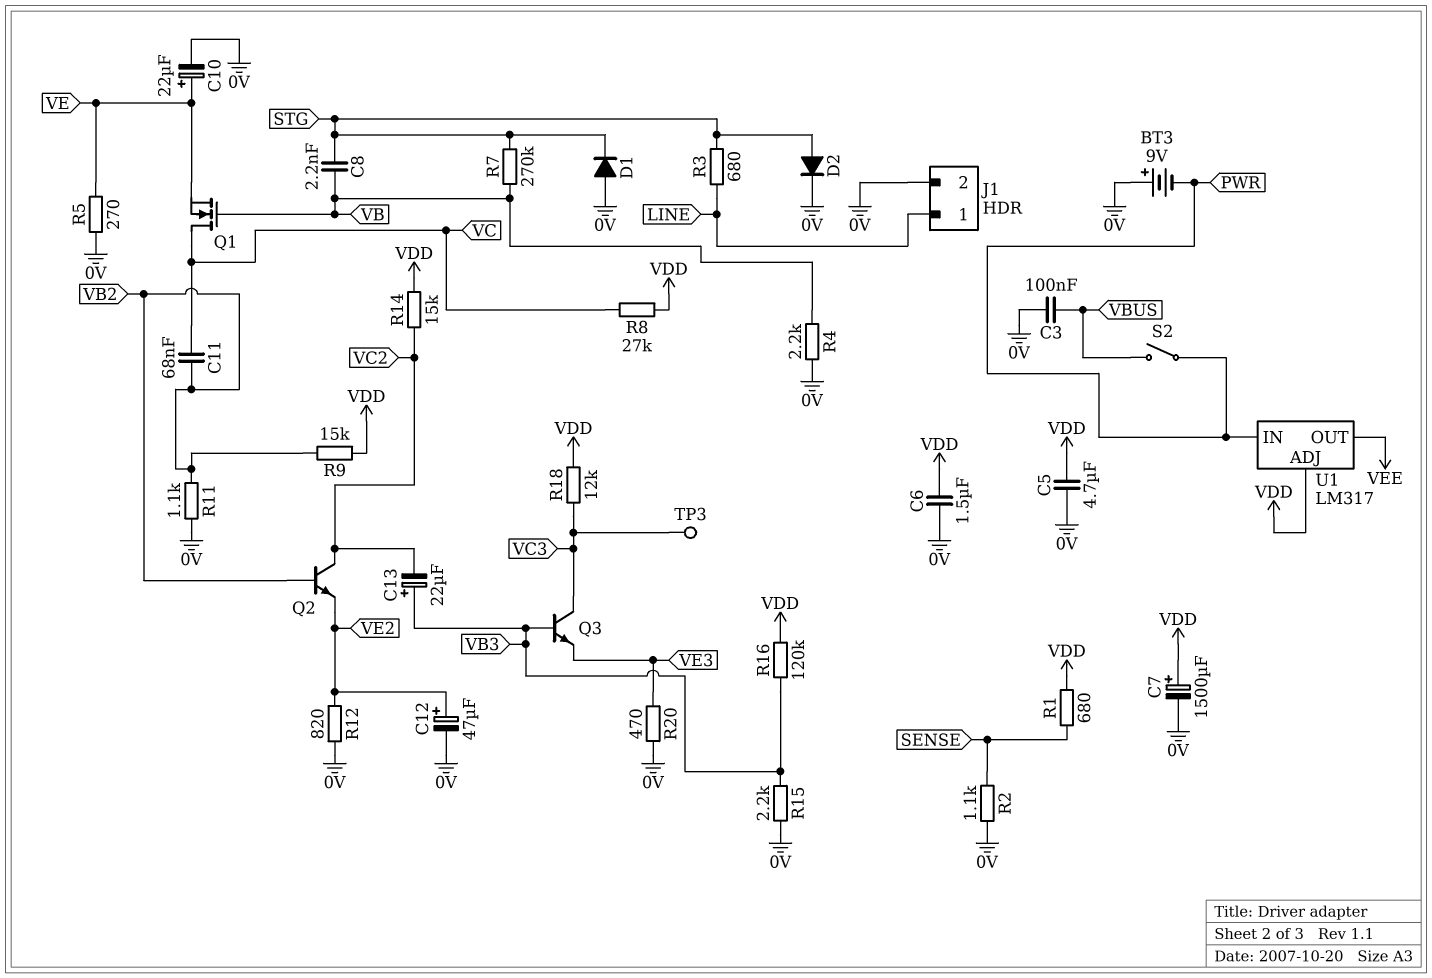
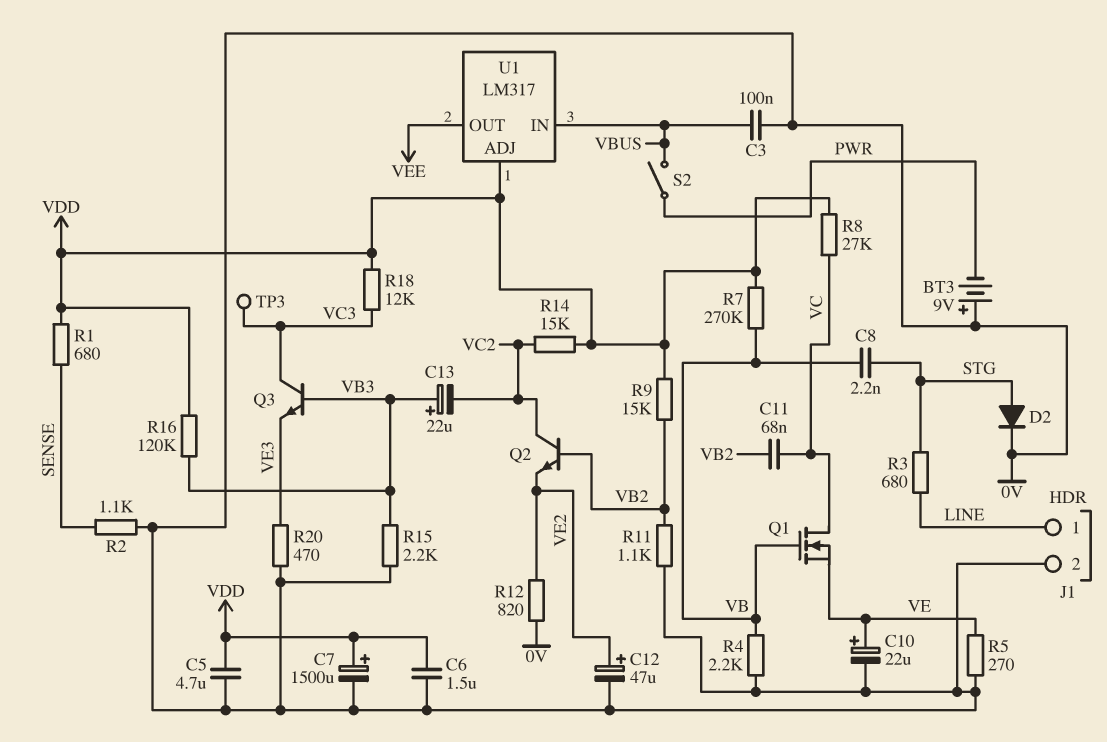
D1: diode (A 0V, K STG) -> none
R7: 270k (STG, VB) -> 270k (VB, VDD)
U1 pin IN: PWR -> VBUS

